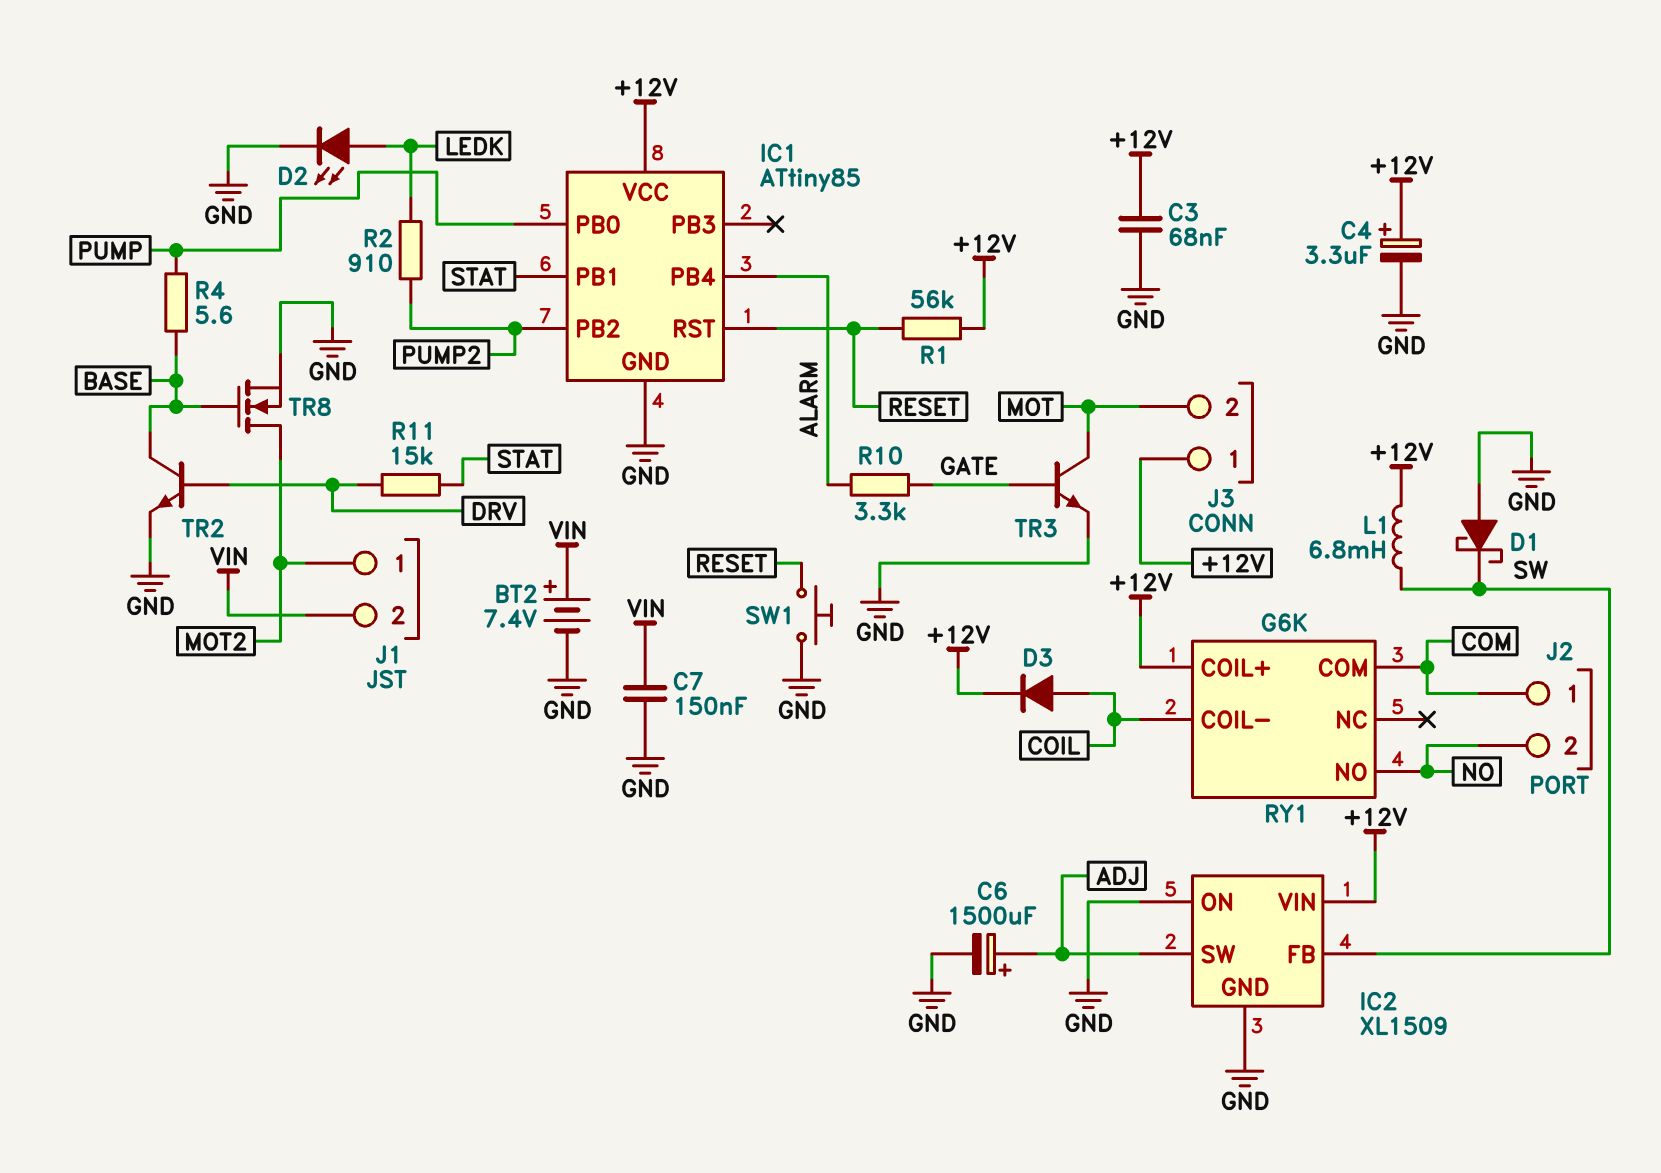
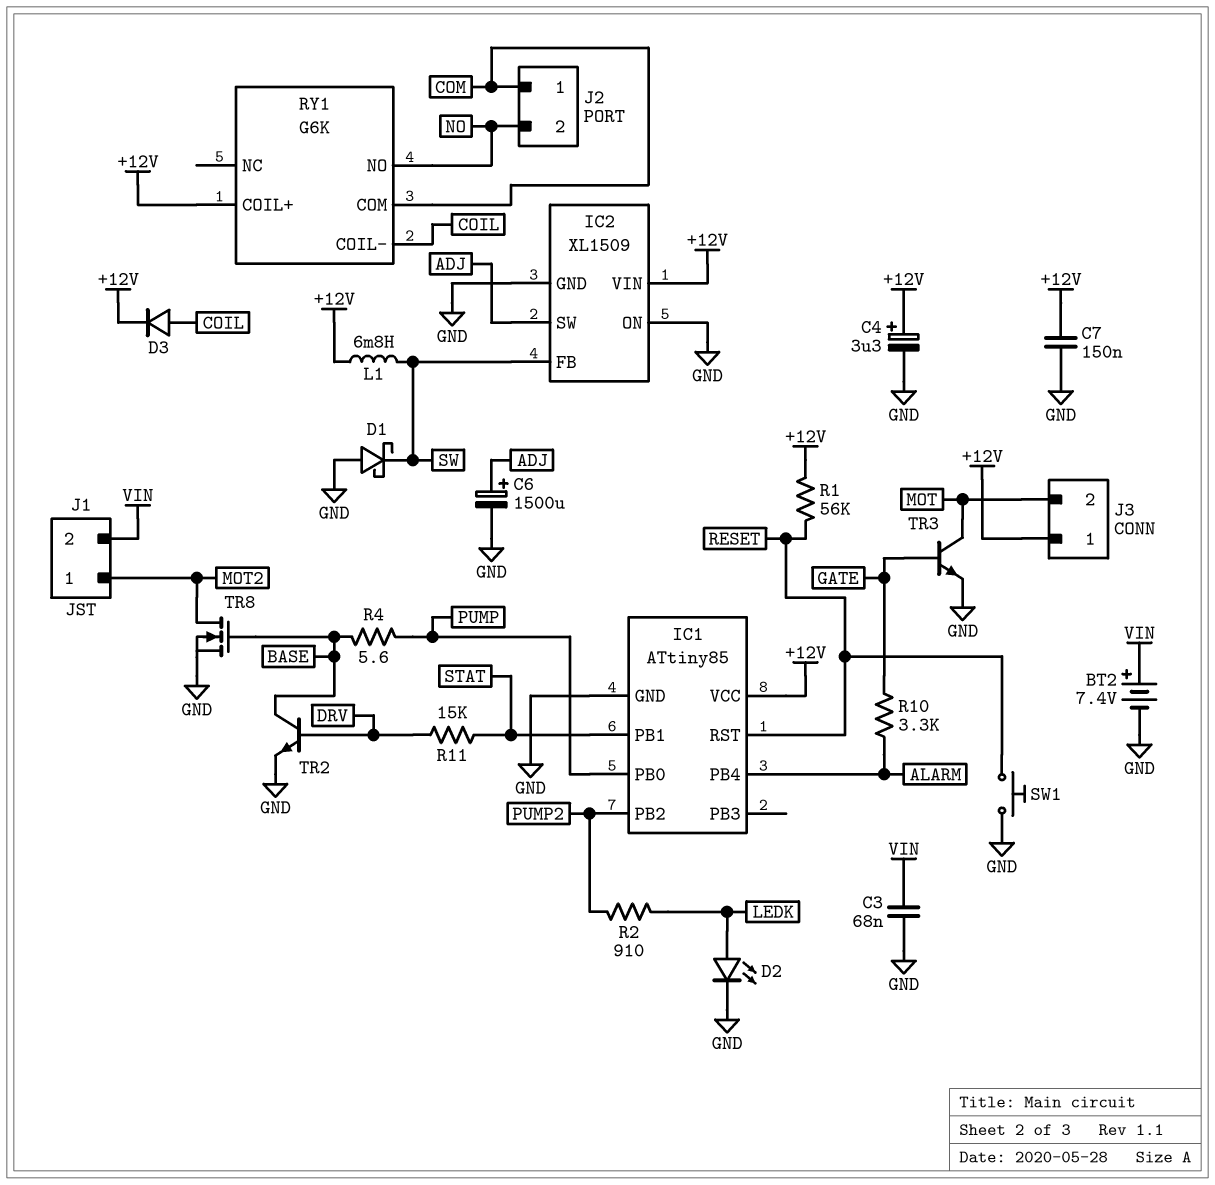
C3: 68nF (+12V, GND) -> 68nF (GND, VIN)
C7: 150nF (GND, VIN) -> 150nF (+12V, GND)

